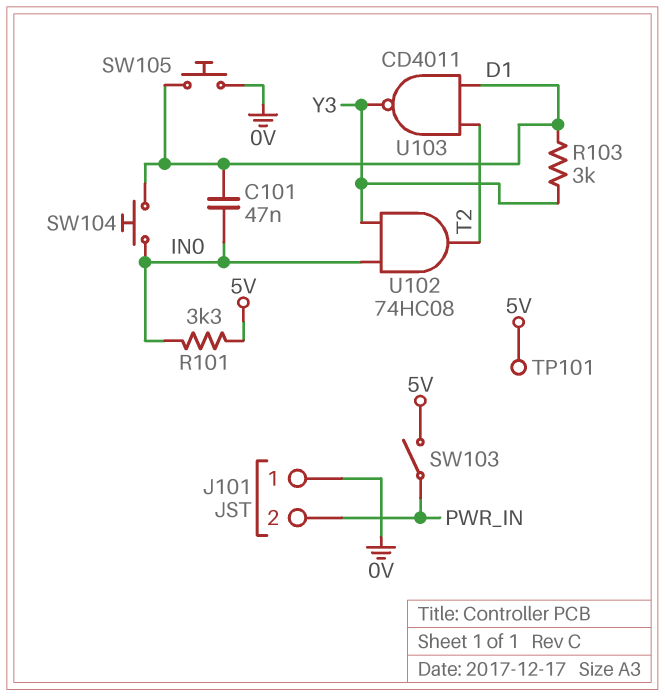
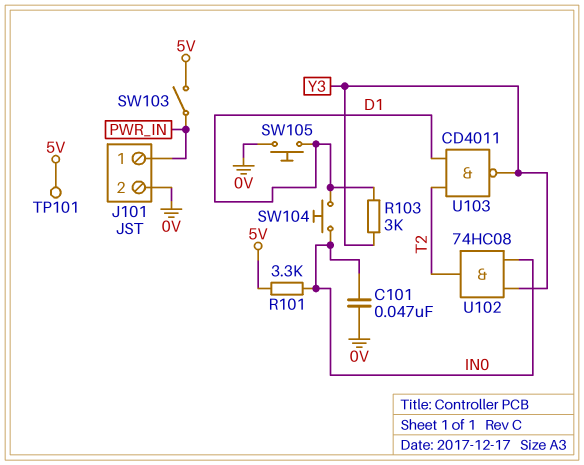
C101: 47nF (D1, IN0) -> 47nF (0V, IN0)
J101 pin 1: 0V -> PWR_IN
J101 pin 2: PWR_IN -> 0V

